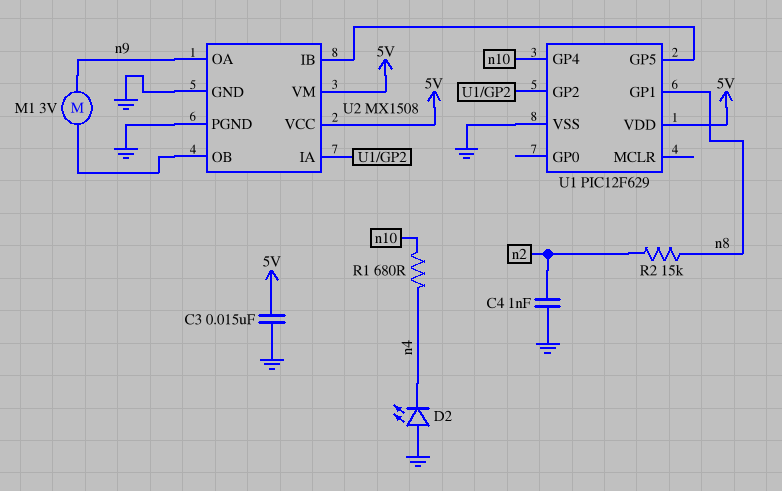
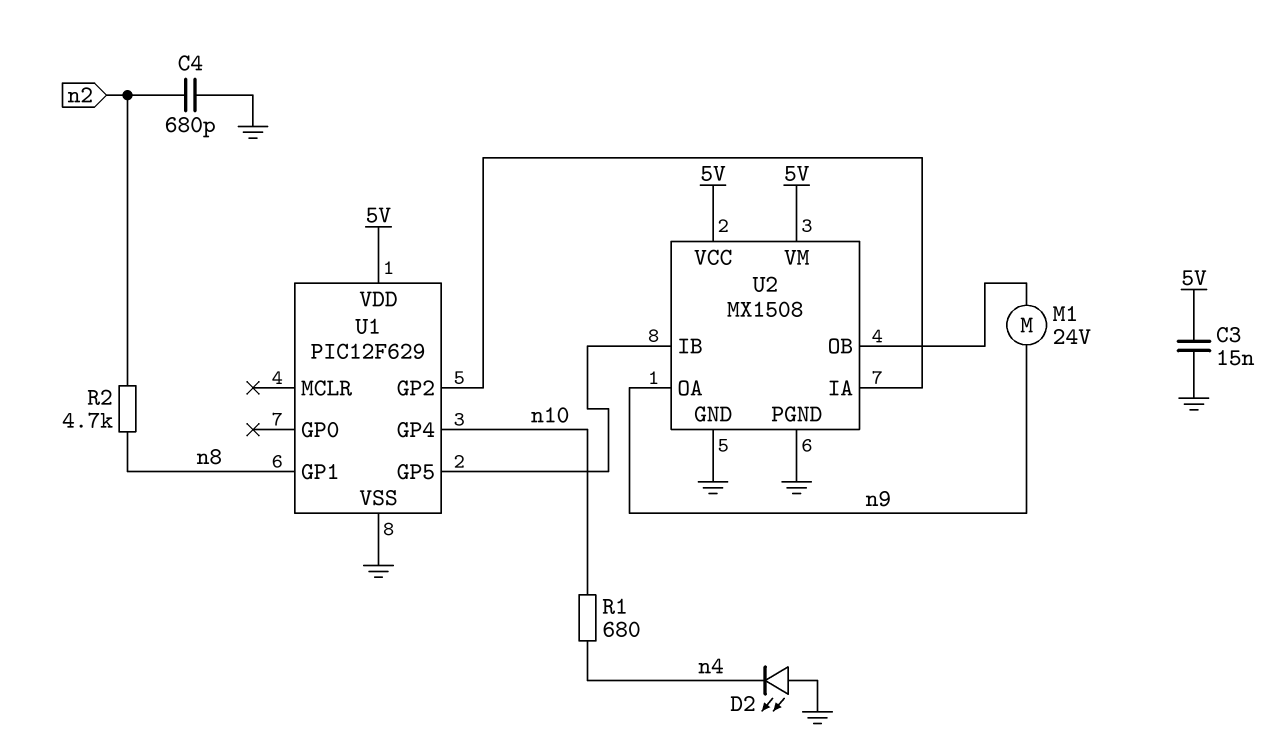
C4: 1nF (GND, n2) -> 680pF (GND, n2)
M1: motor 3V (U2/OB, n9) -> motor 24V (U2/OB, n9)
R2: 15k (n2, n8) -> 4.7k (n2, n8)

